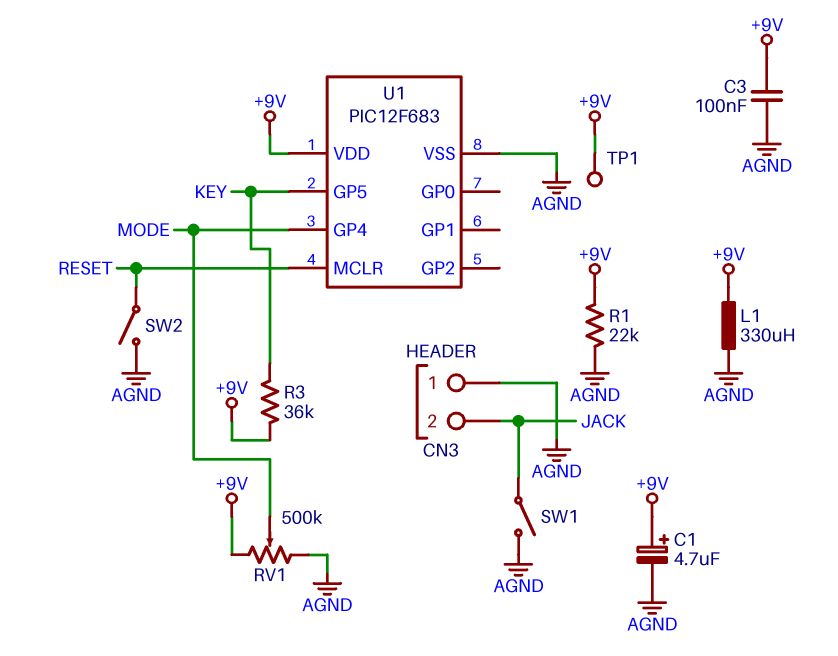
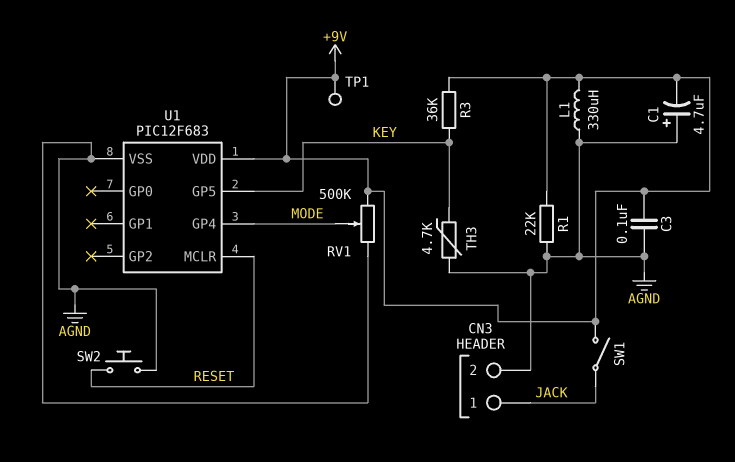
C1: 4.7uF (plus +9V, minus AGND) -> 4.7uF (plus AGND, minus +9V)
CN3 pin 1: AGND -> JACK
CN3 pin 2: JACK -> AGND
SW1: switch (AGND, JACK) -> switch (+9V, JACK)
SW2: switch (AGND, RESET) -> button (AGND, RESET)
TH3: none -> 4.7k (AGND, KEY)

